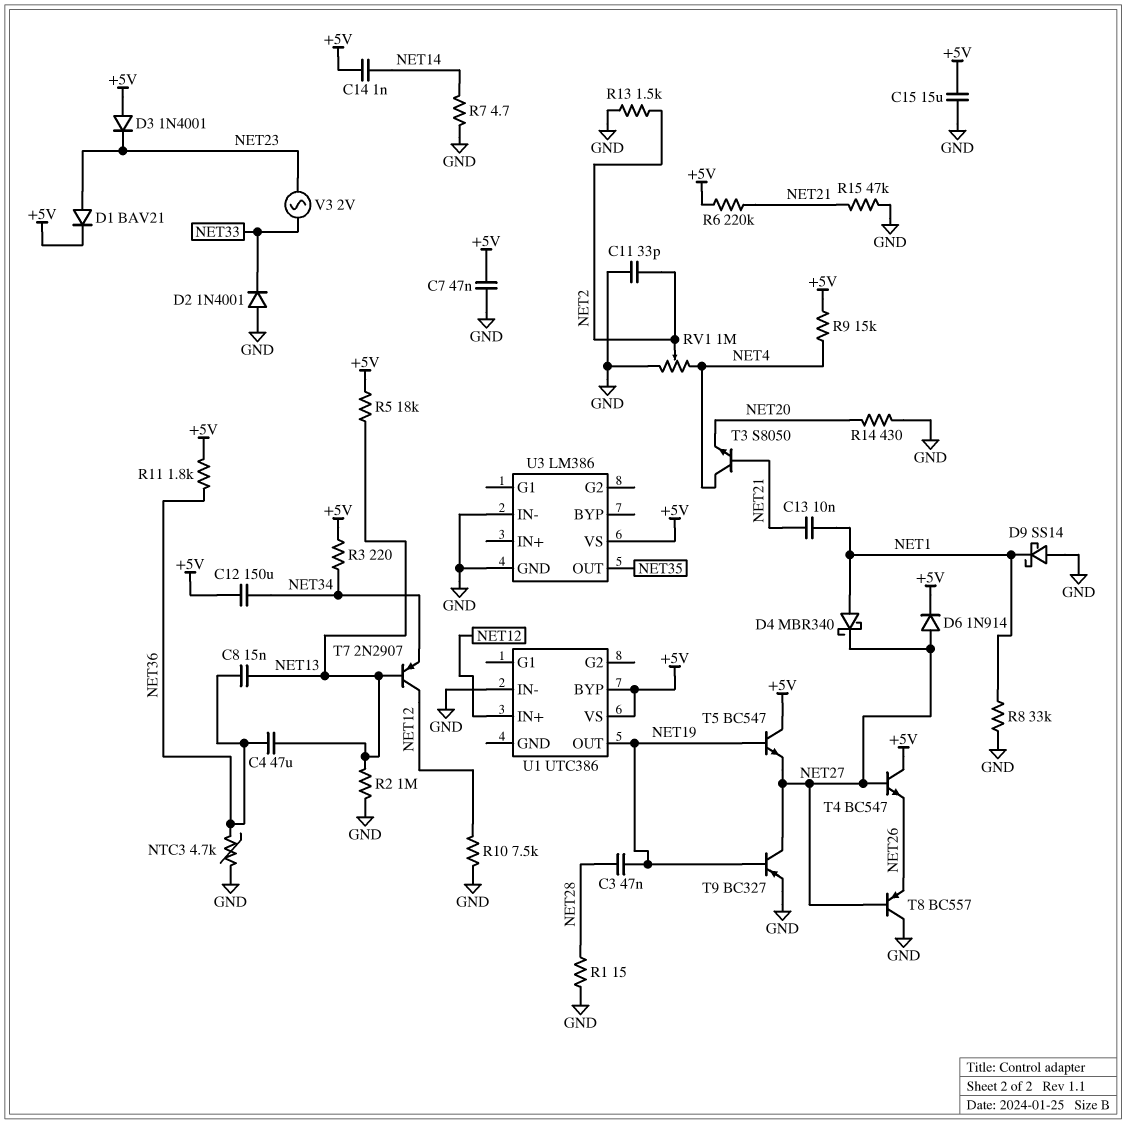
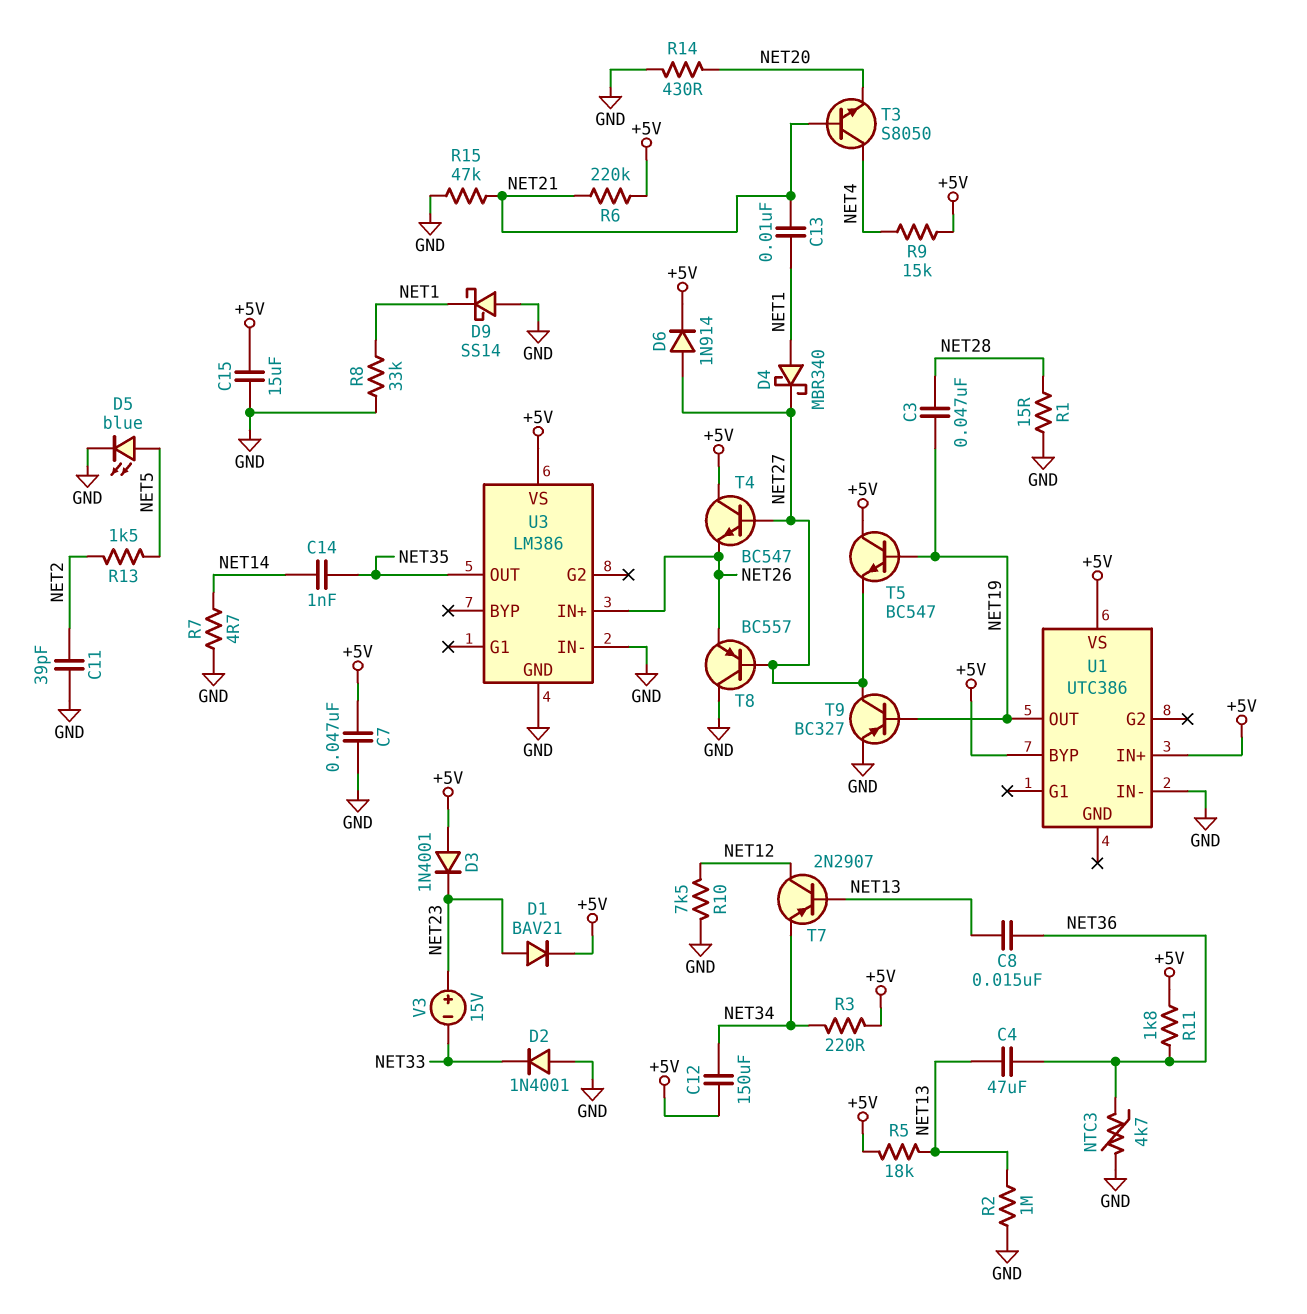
C11: 33pF (GND, NET2) -> 39pF (GND, NET2)
C14: 1nF (+5V, NET14) -> 1nF (NET14, NET35)
D5: none -> LED blue (A NET5, K GND)
R13: 1.5k (GND, NET2) -> 1.5k (NET2, NET5)
RV1: 1M (GND, NET4, wiper NET2) -> none
U1 pin IN+: NET12 -> +5V
U3 pin IN+: none -> NET26
V3: AC 2V (NET23, NET33) -> 15V (plus NET23, minus NET33)

